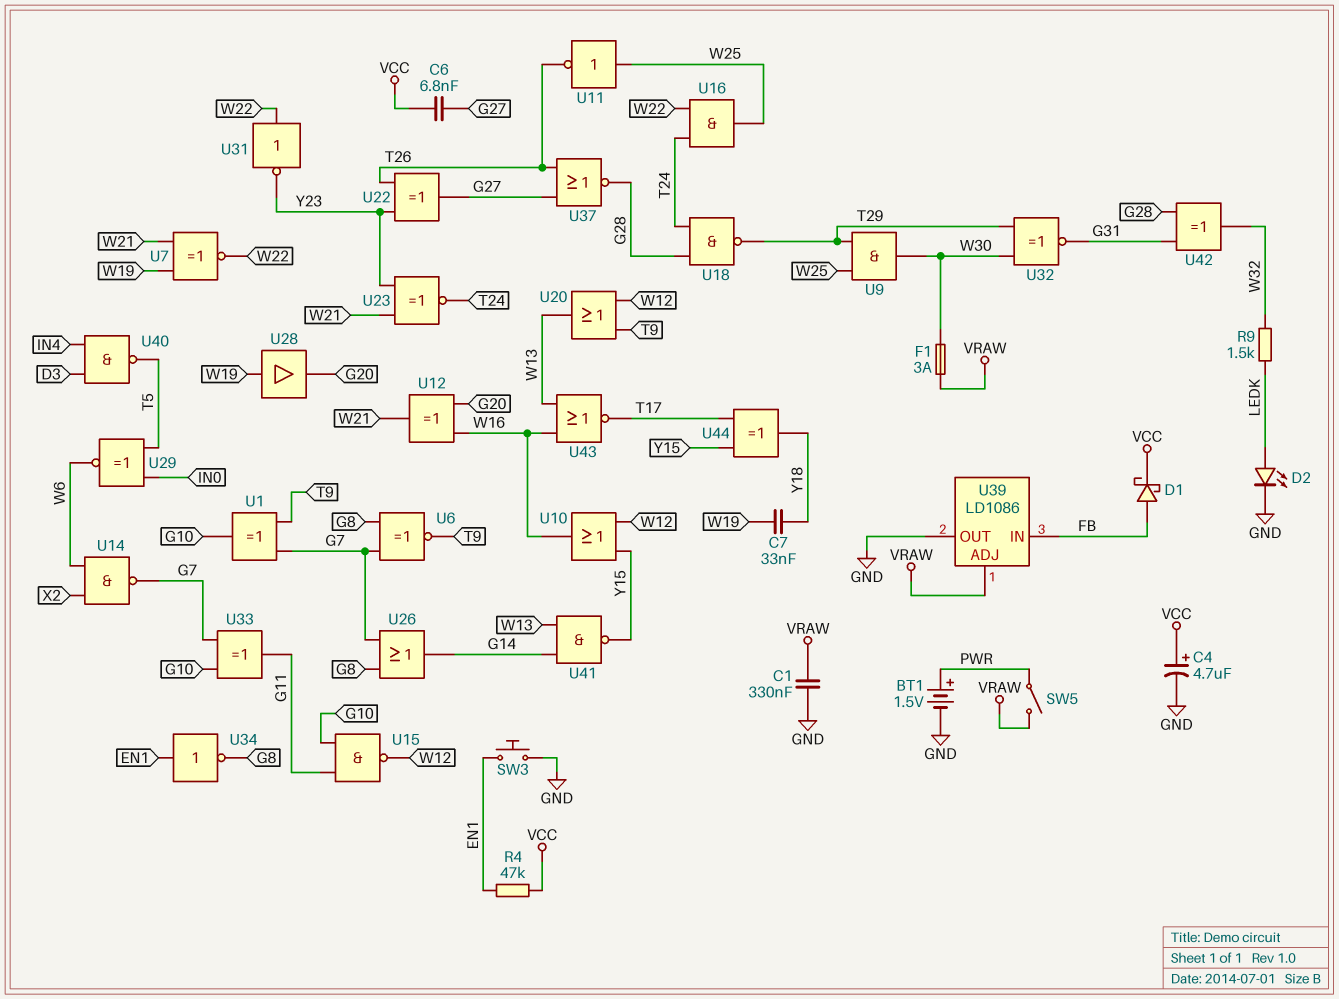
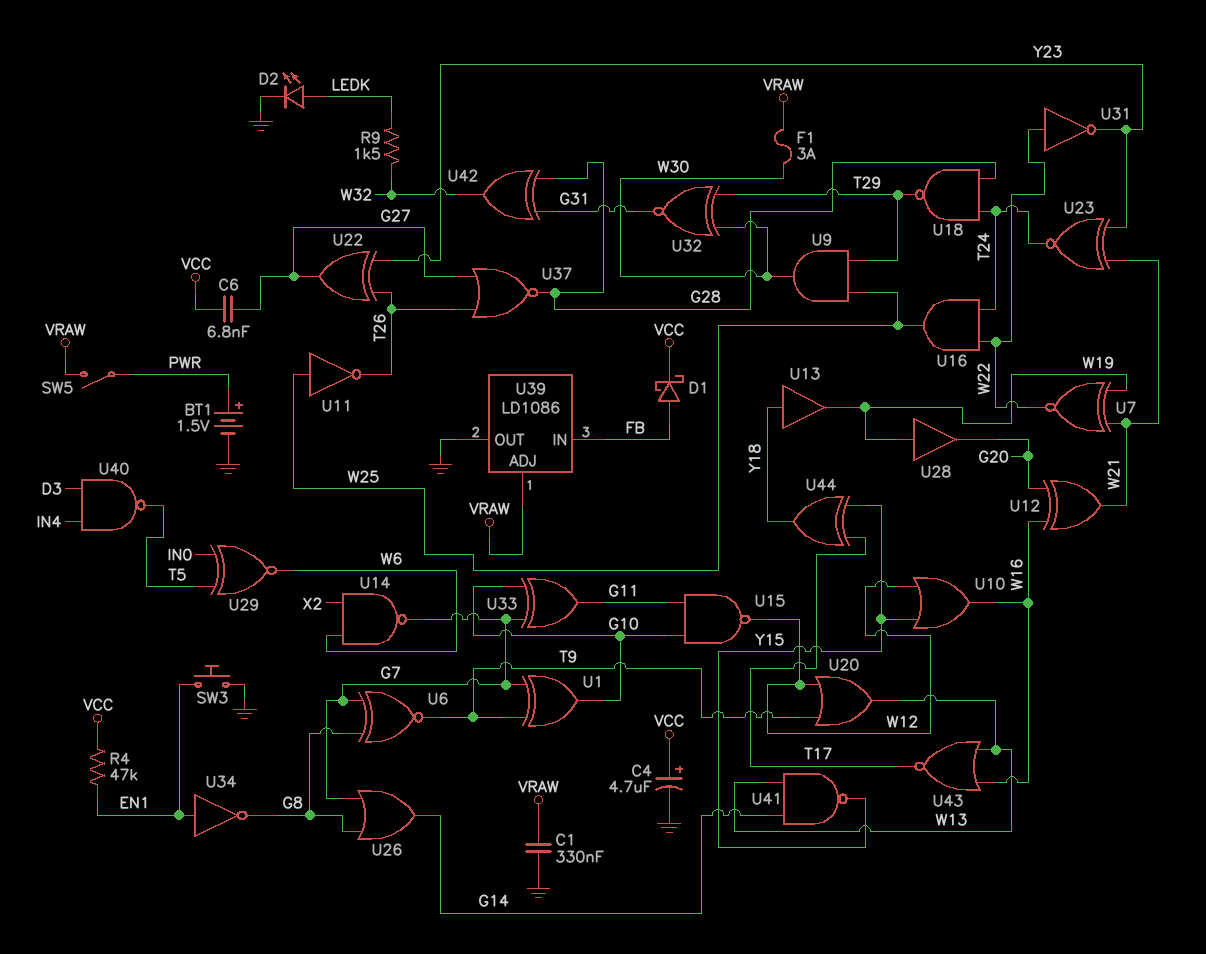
C7: 33nF (W19, Y18) -> none
U13: none -> buffer (in Y18, out W19)

